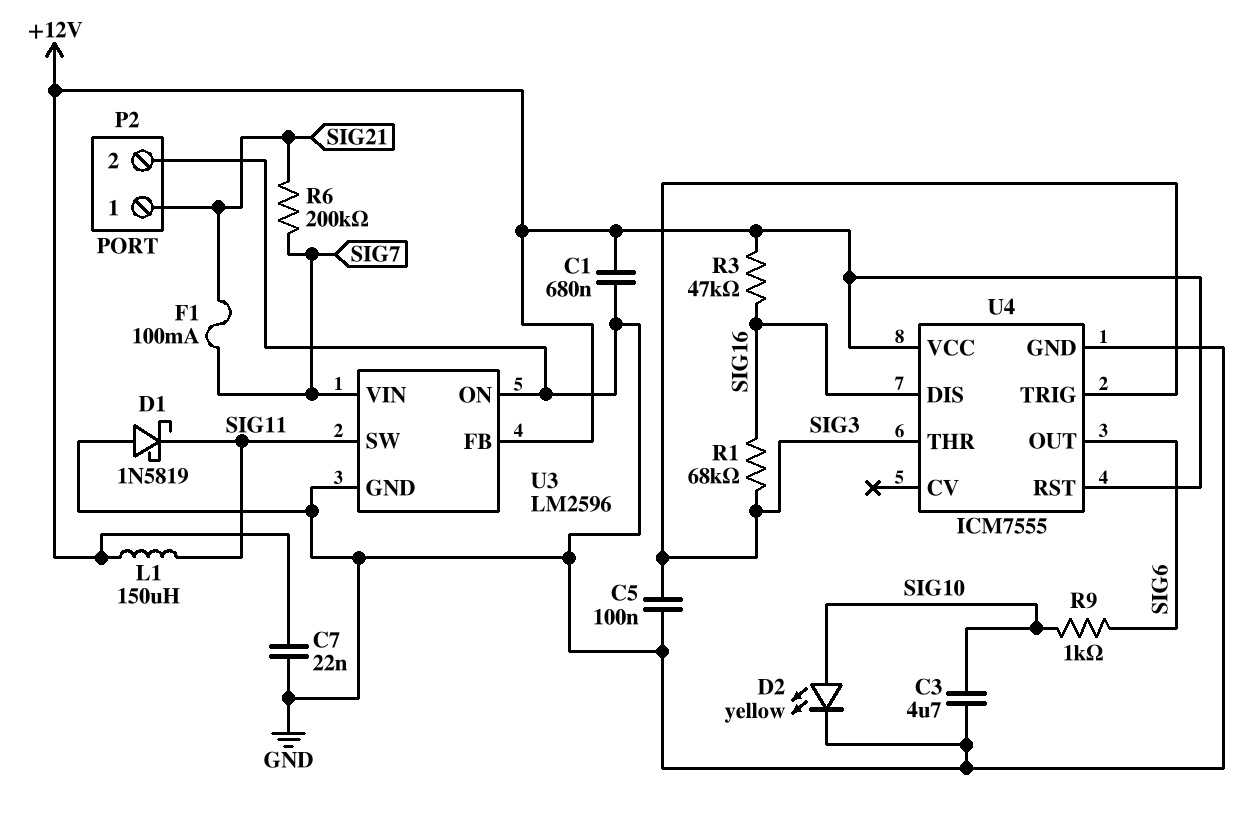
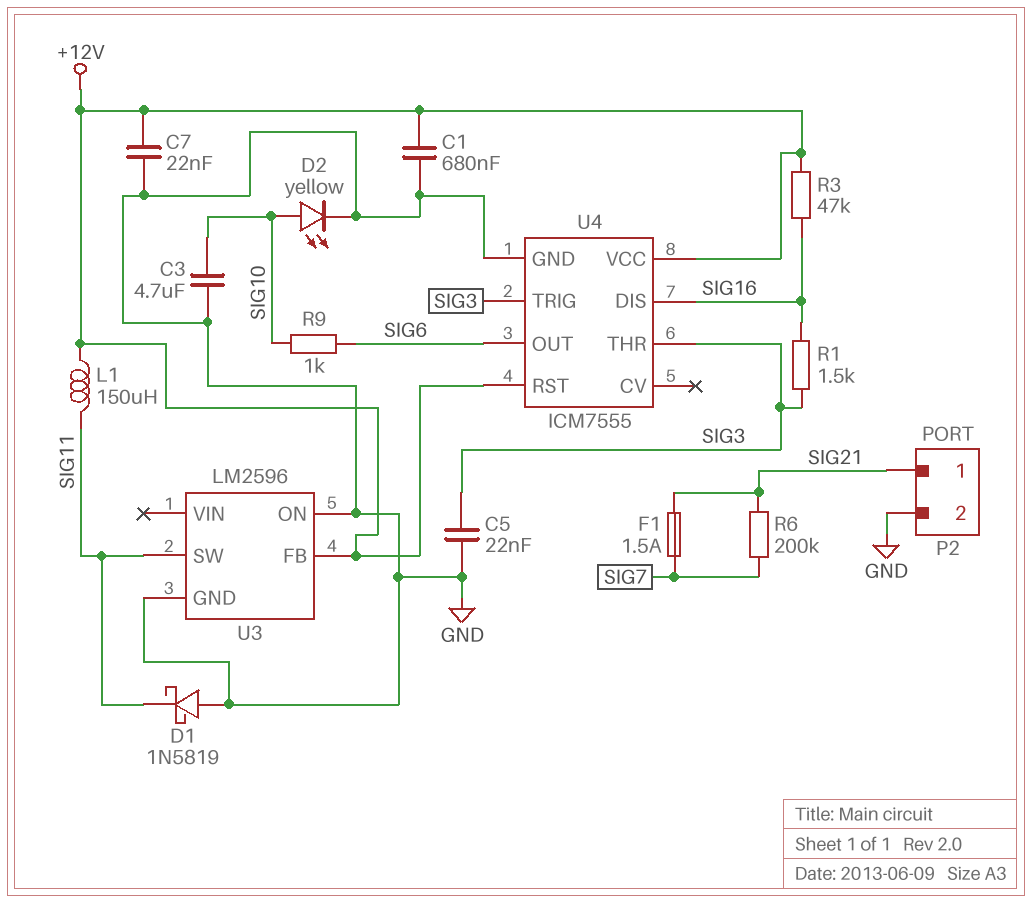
C5: 100nF (GND, SIG3) -> 22nF (GND, SIG3)
F1: 100mA (SIG7, SIG21) -> 1.5A (SIG7, SIG21)
R1: 68k (SIG3, SIG16) -> 1.5k (SIG3, SIG16)
U3 pin VIN: SIG7 -> none

